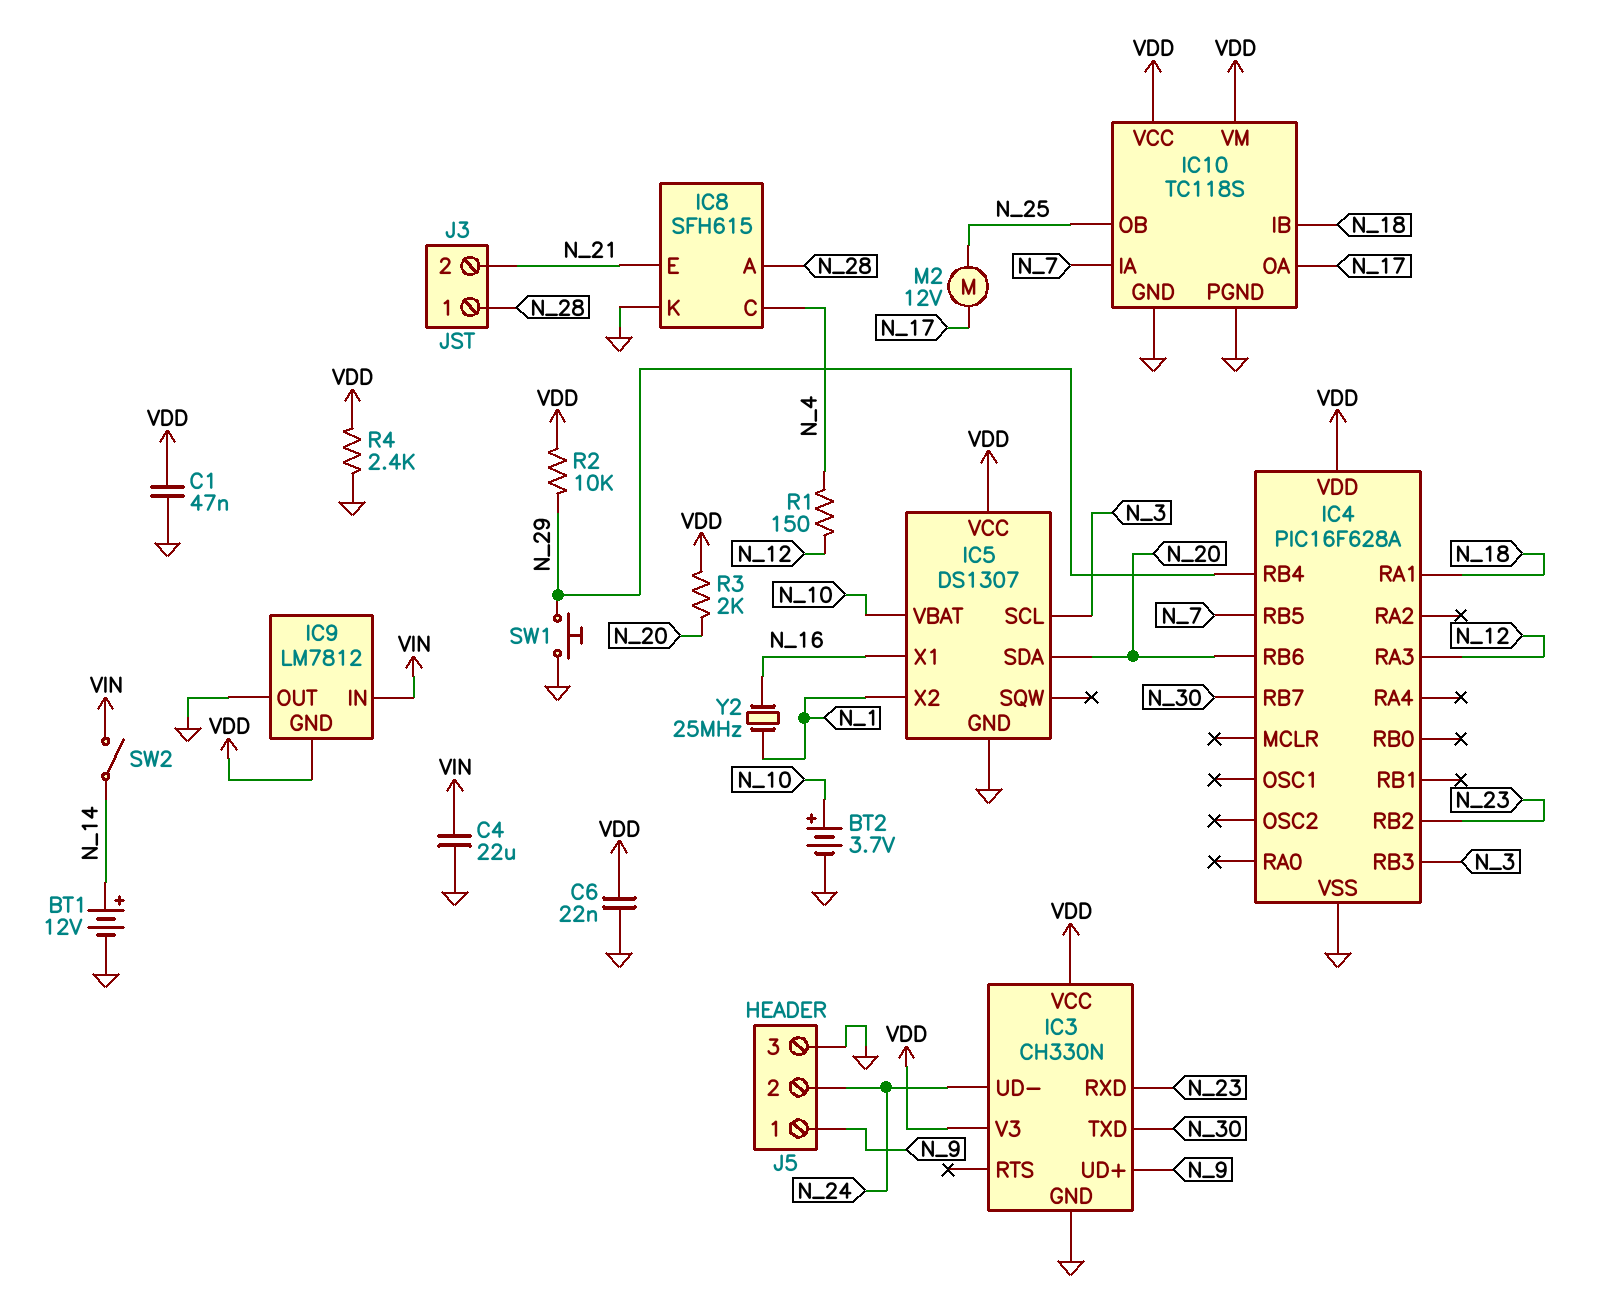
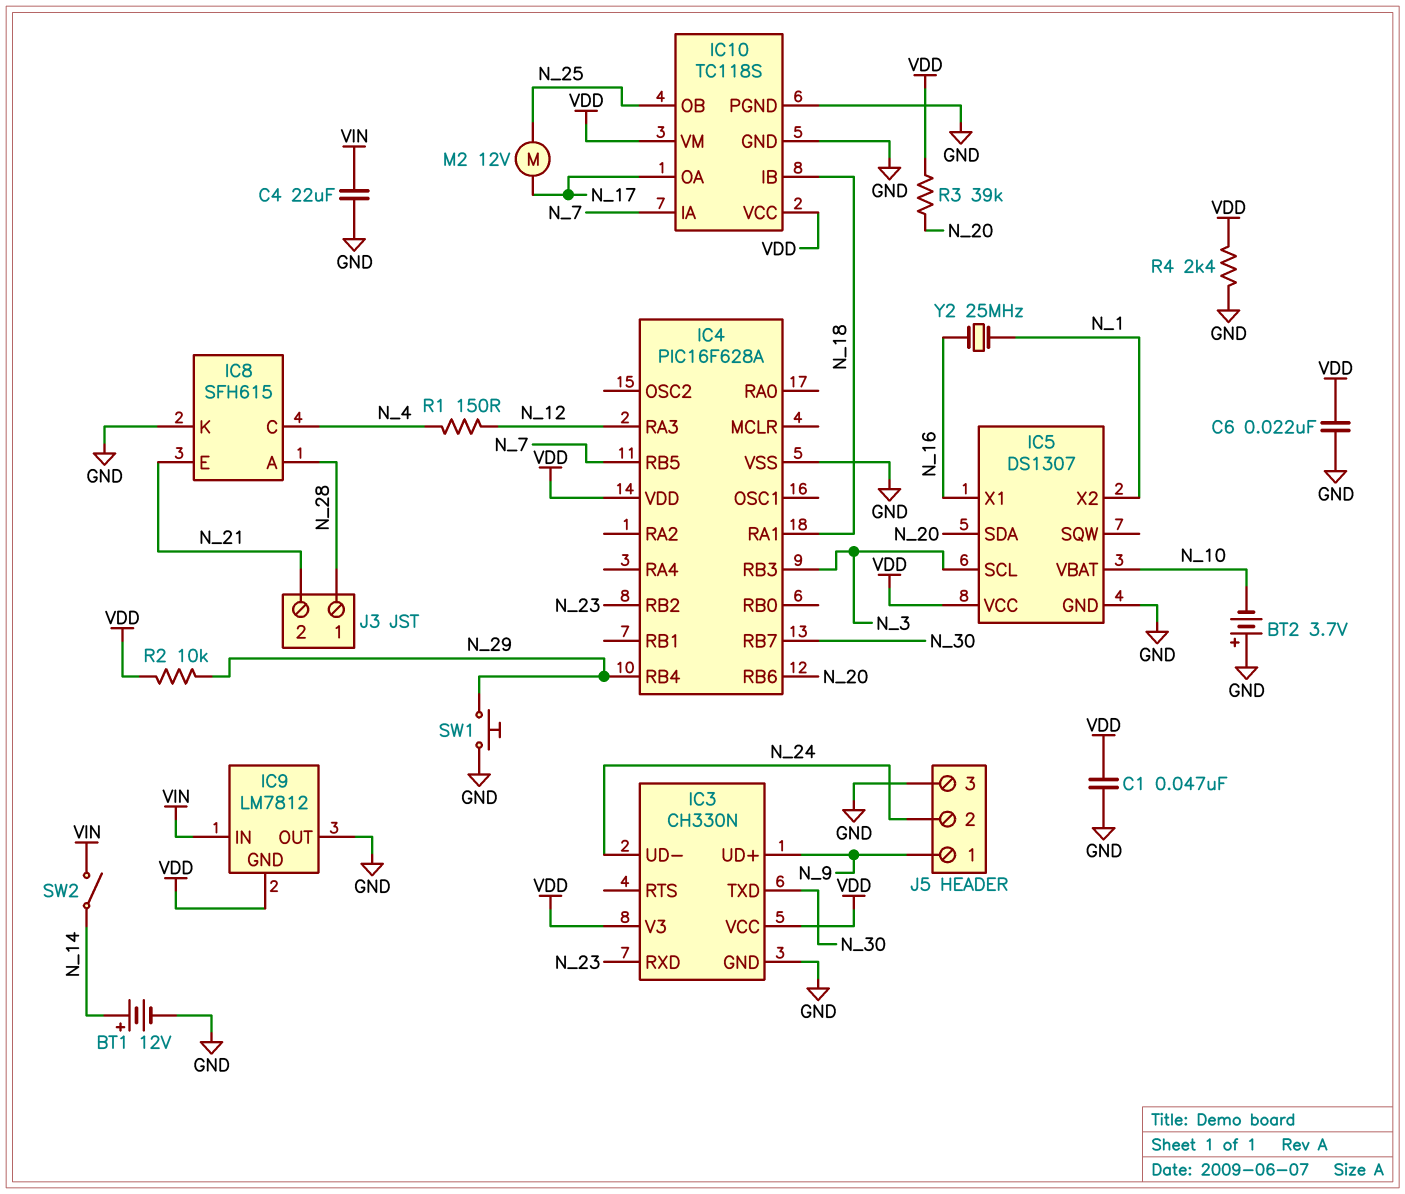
BT2: 3.7V (plus N_10, minus GND) -> 3.7V (plus GND, minus N_10)
R3: 2k (N_20, VDD) -> 39k (N_20, VDD)

